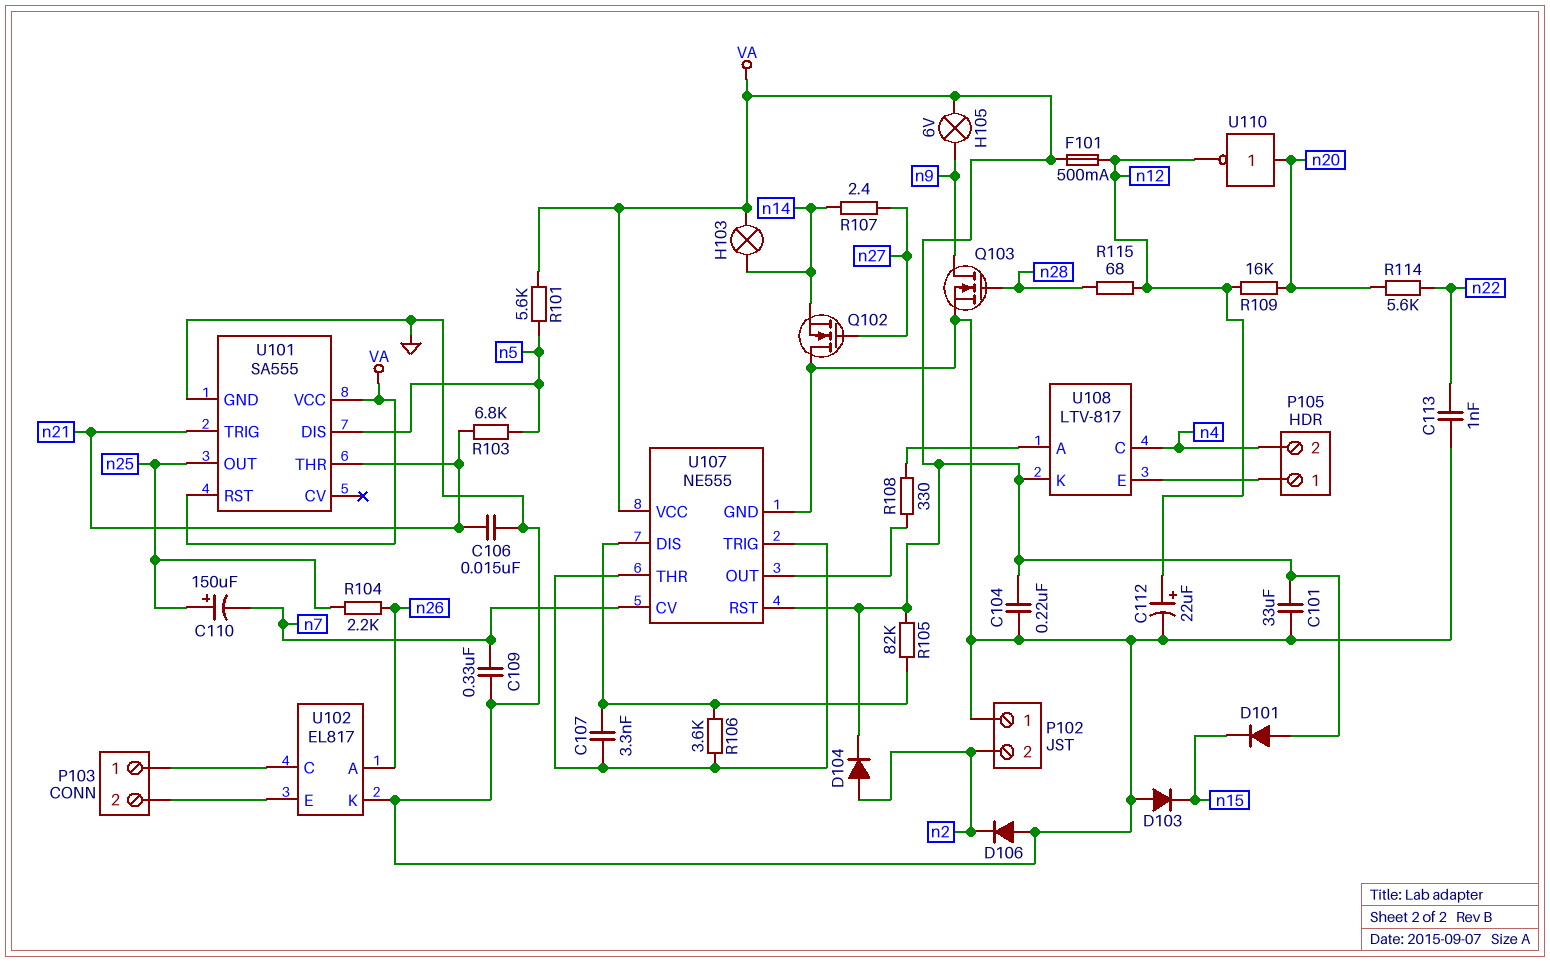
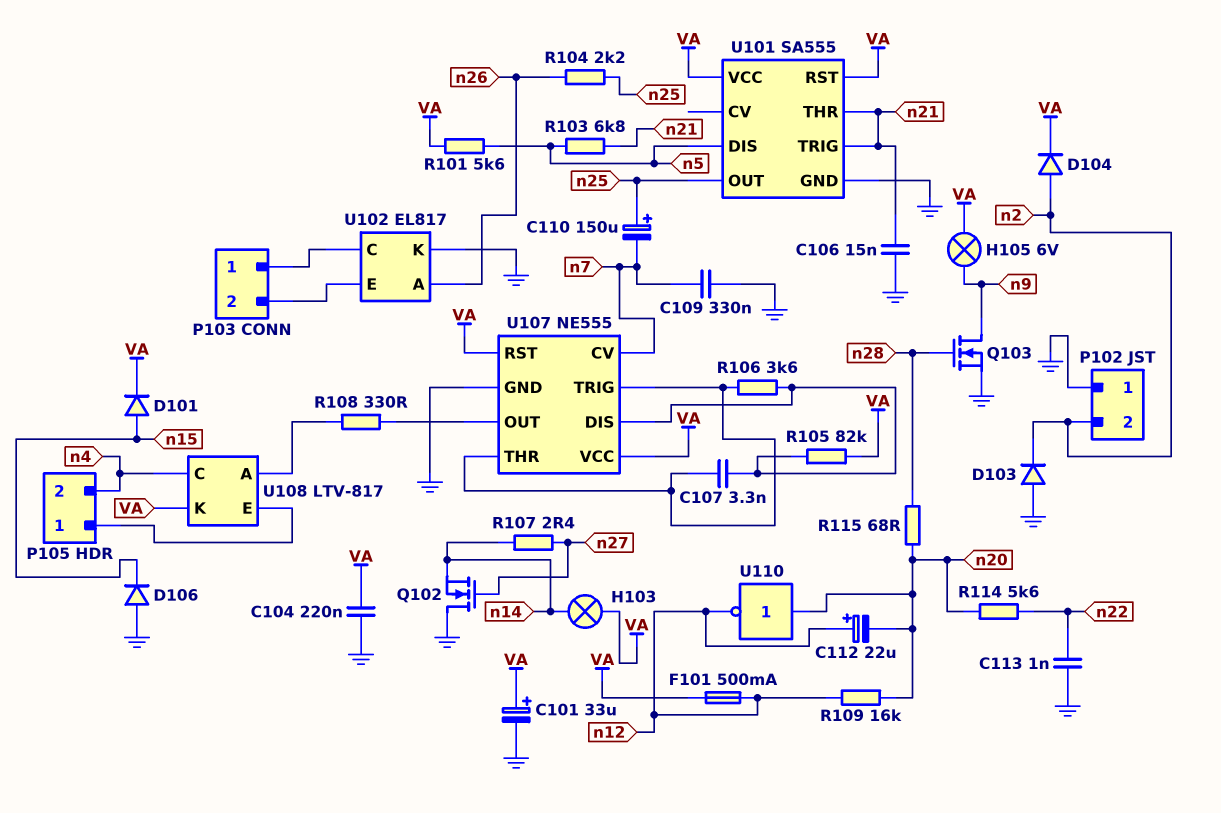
C101: 33uF (GND, VA) -> 33uF (plus VA, minus GND)
C112: 22uF (plus n12, minus GND) -> 22uF (plus n12, minus n20)
D101: diode (A VA, K n15) -> diode (A n15, K VA)
D103: diode (A GND, K n15) -> diode (A GND, K n2)
D106: diode (A GND, K n2) -> diode (A GND, K n15)
R115: 68 (n12, n28) -> 68 (n20, n28)

